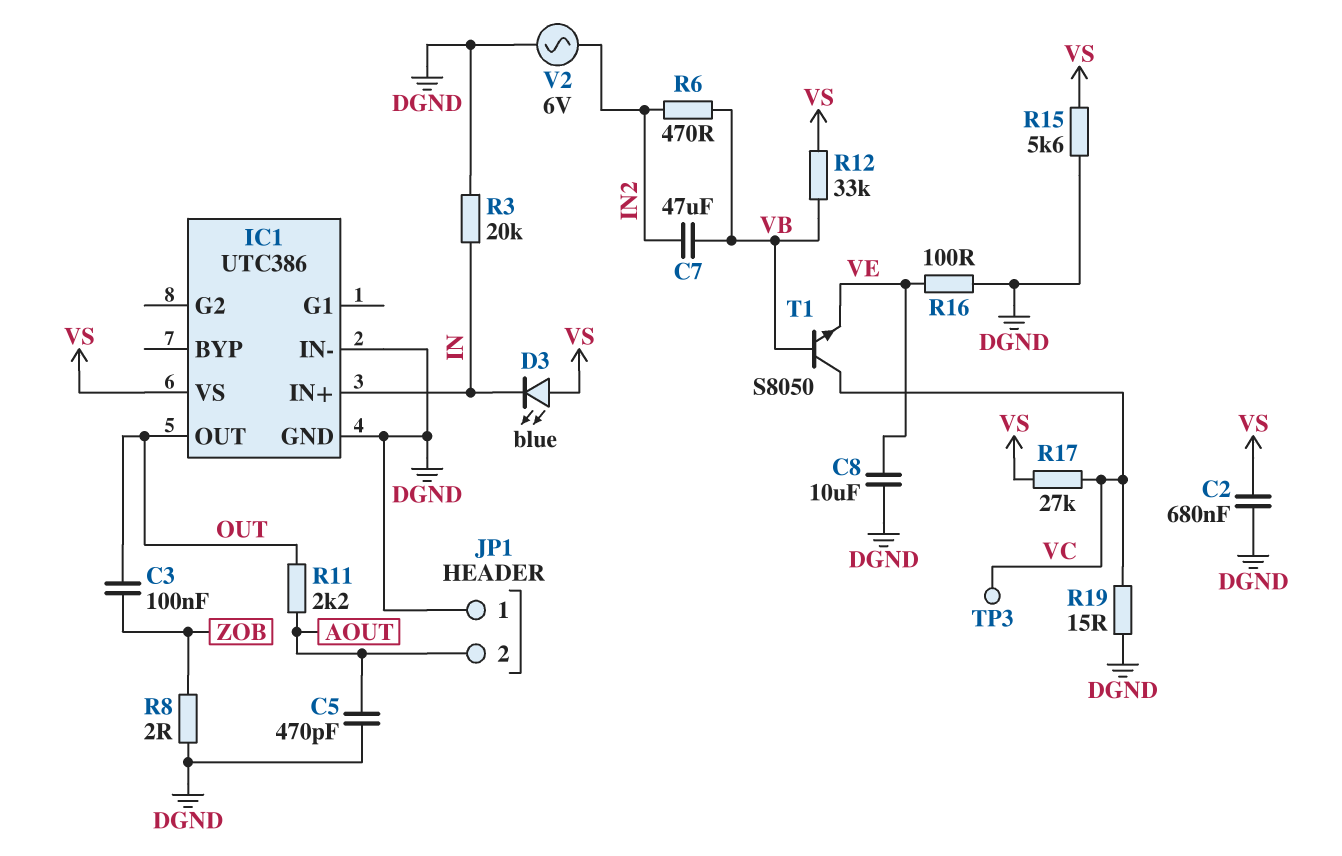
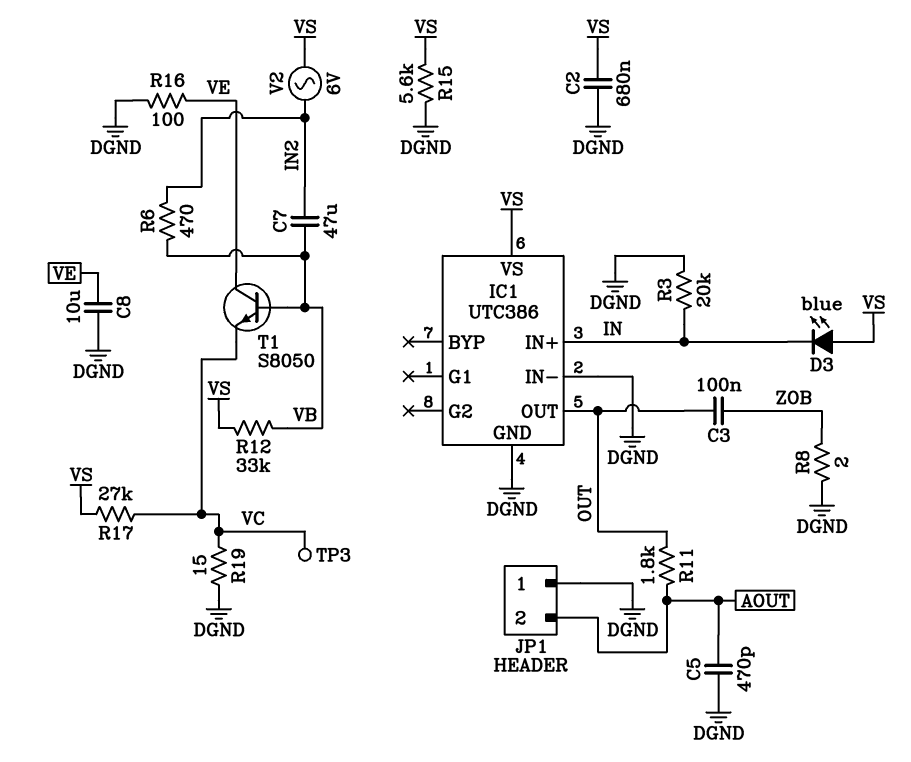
R11: 2.2k (AOUT, OUT) -> 1.8k (AOUT, OUT)
T1: NPN S8050 (B VB, C VC, E VE) -> NPN S8050 (B VB, C VE, E VC)
V2: AC 6V (DGND, IN2) -> AC 6V (IN2, VS)

